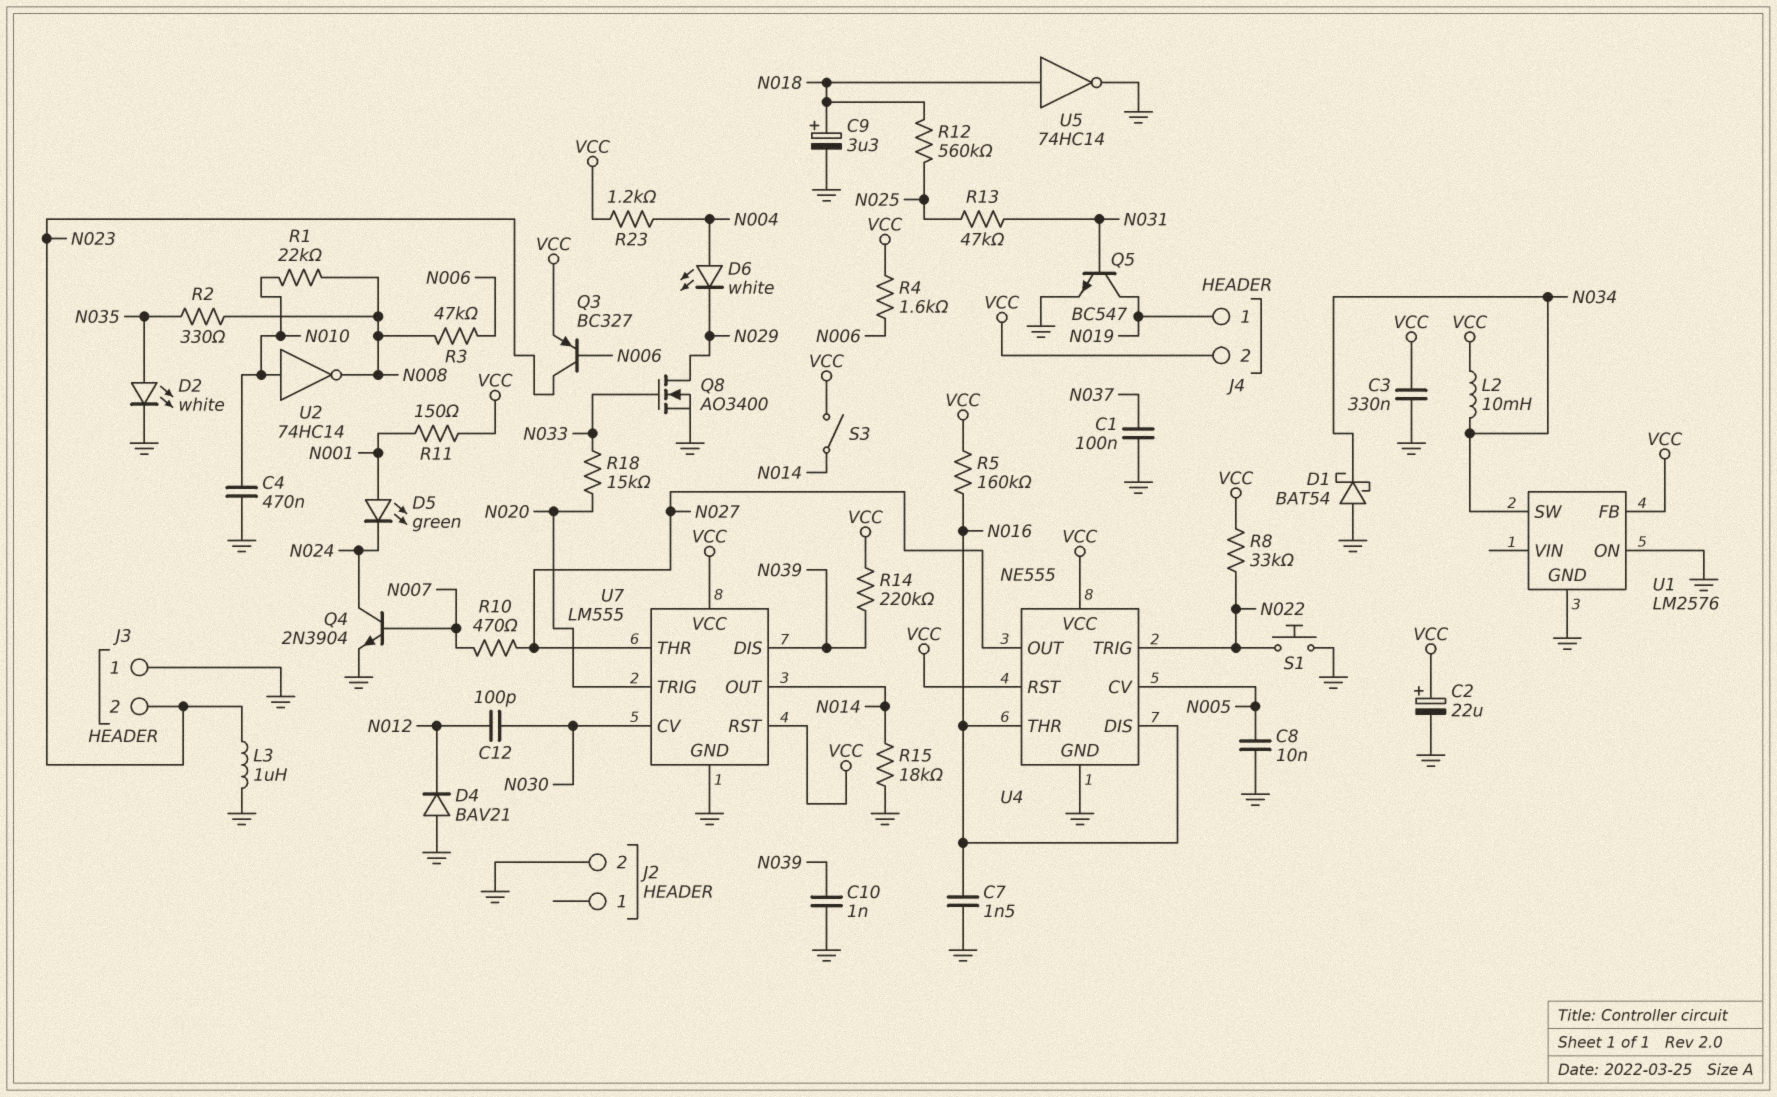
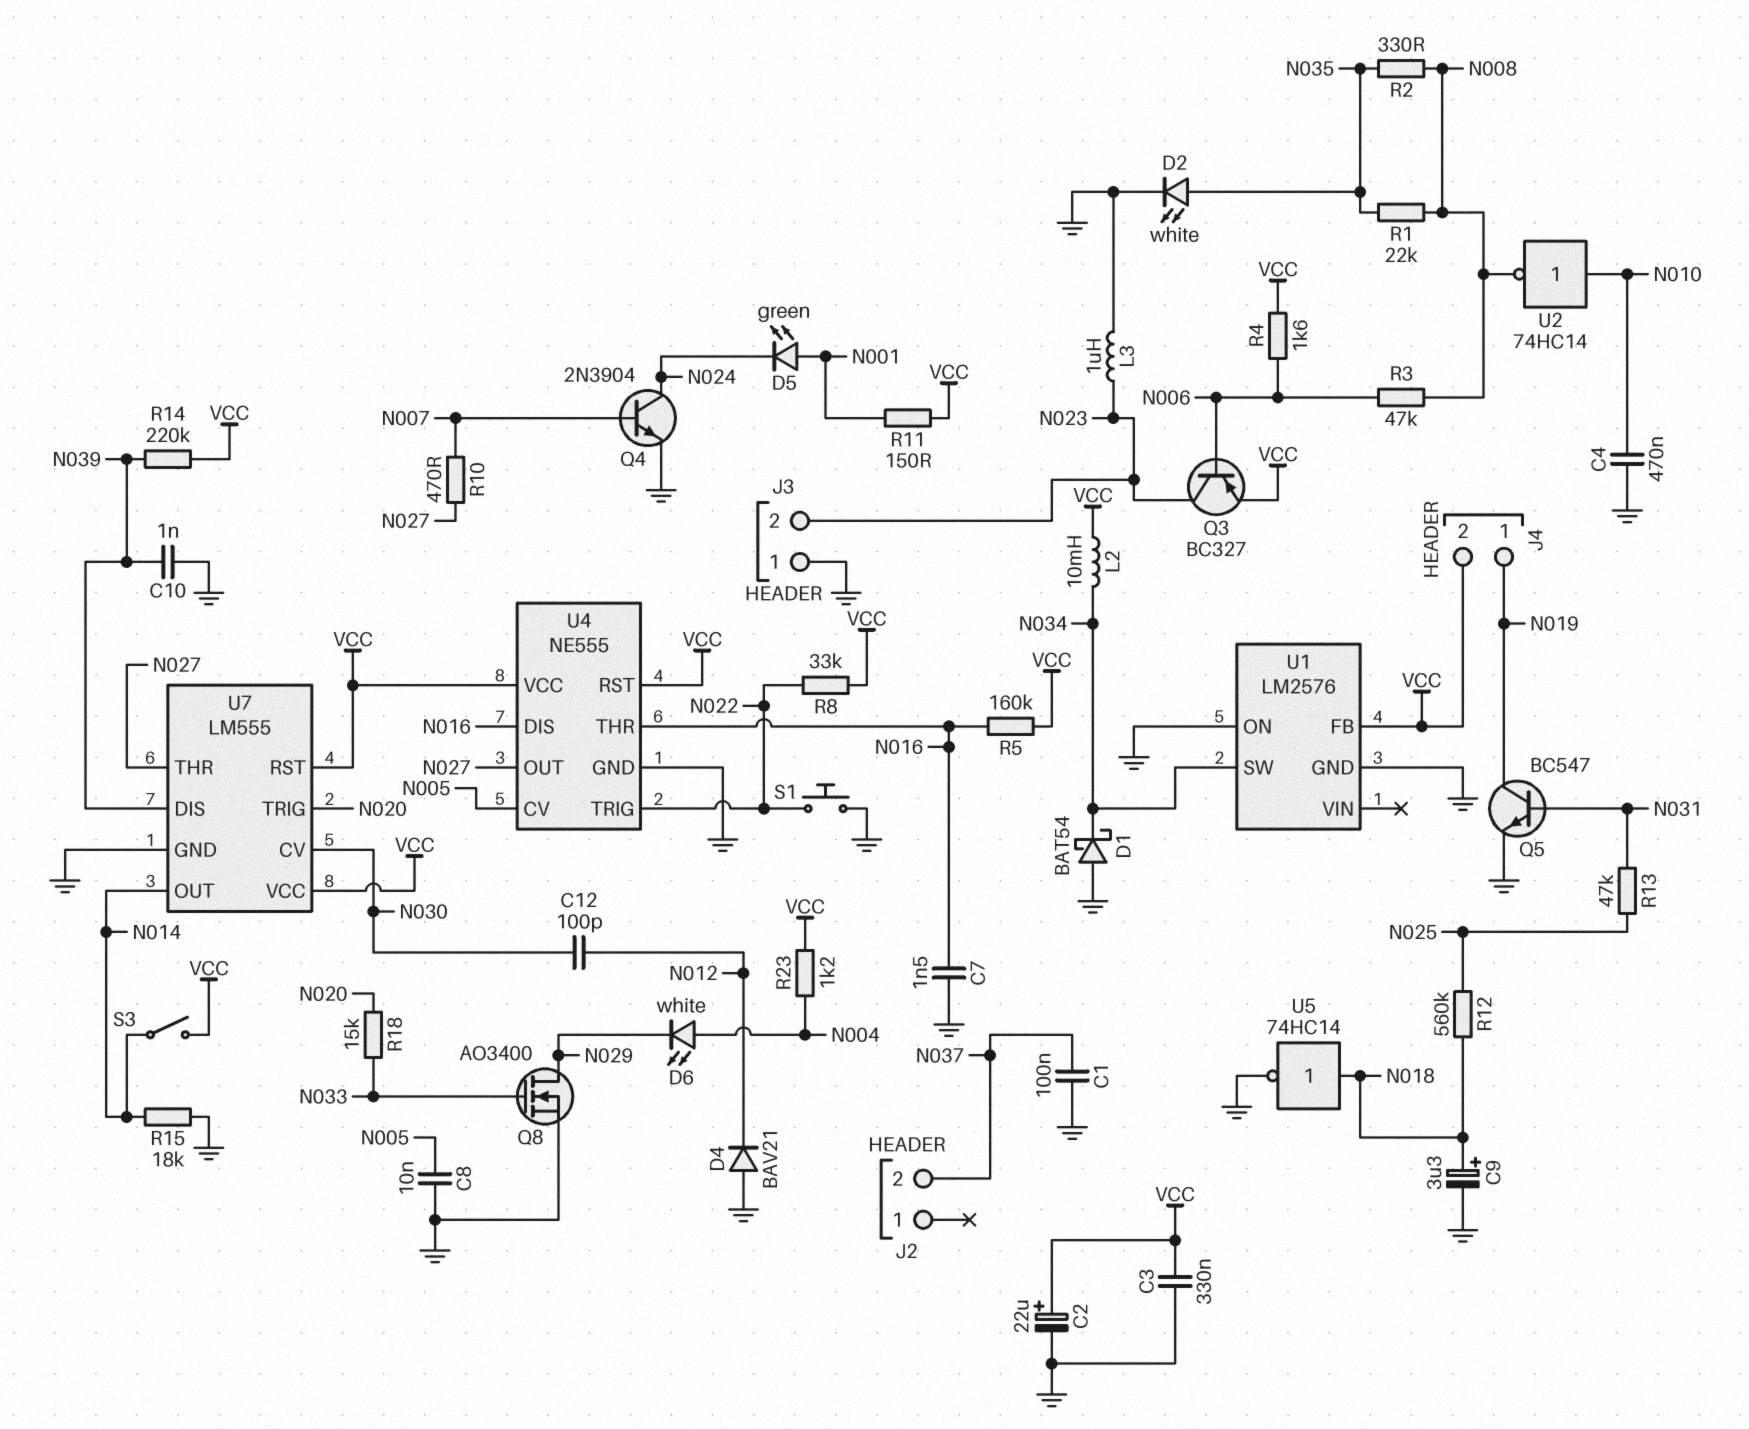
J2 pin 2: GND -> N037
R1: 22k (N008, N010) -> 22k (N008, N035)

